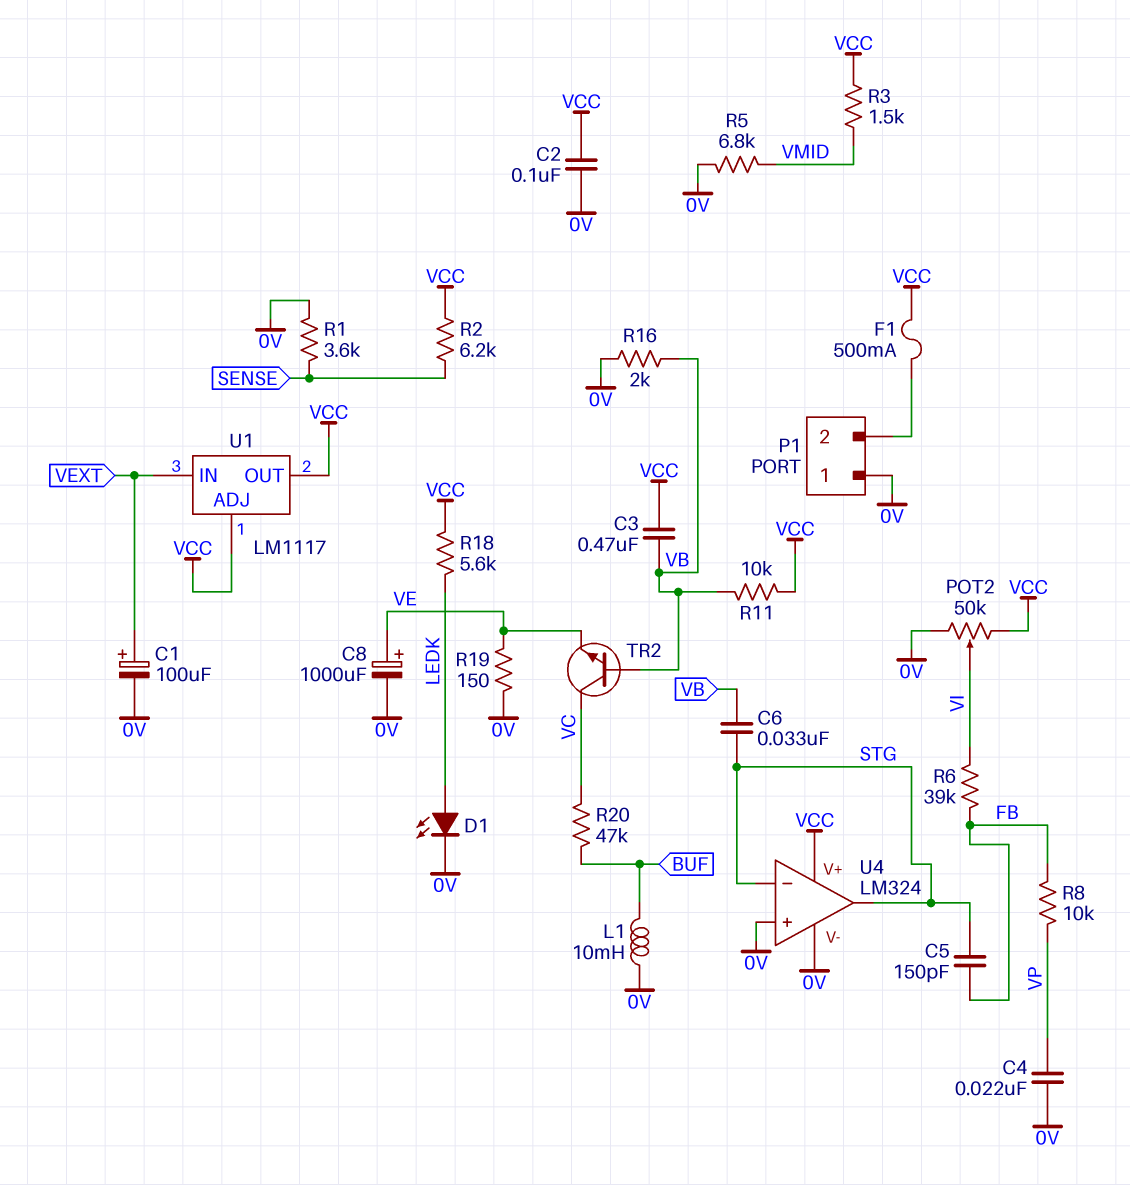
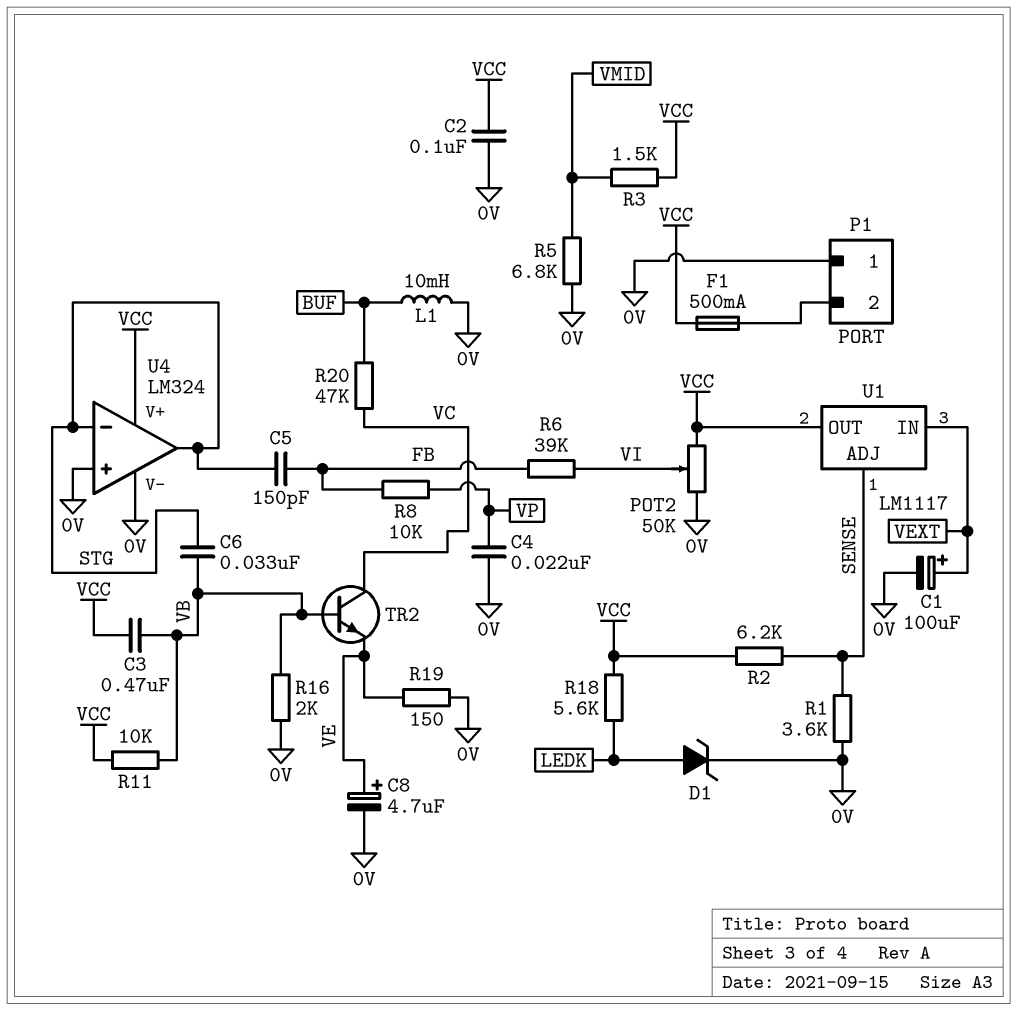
C8: 1000uF (plus VE, minus 0V) -> 4.7uF (plus VE, minus 0V)
D1: LED (A LEDK, K 0V) -> zener (A LEDK, K 0V)
U1 pin ADJ: VCC -> SENSE

